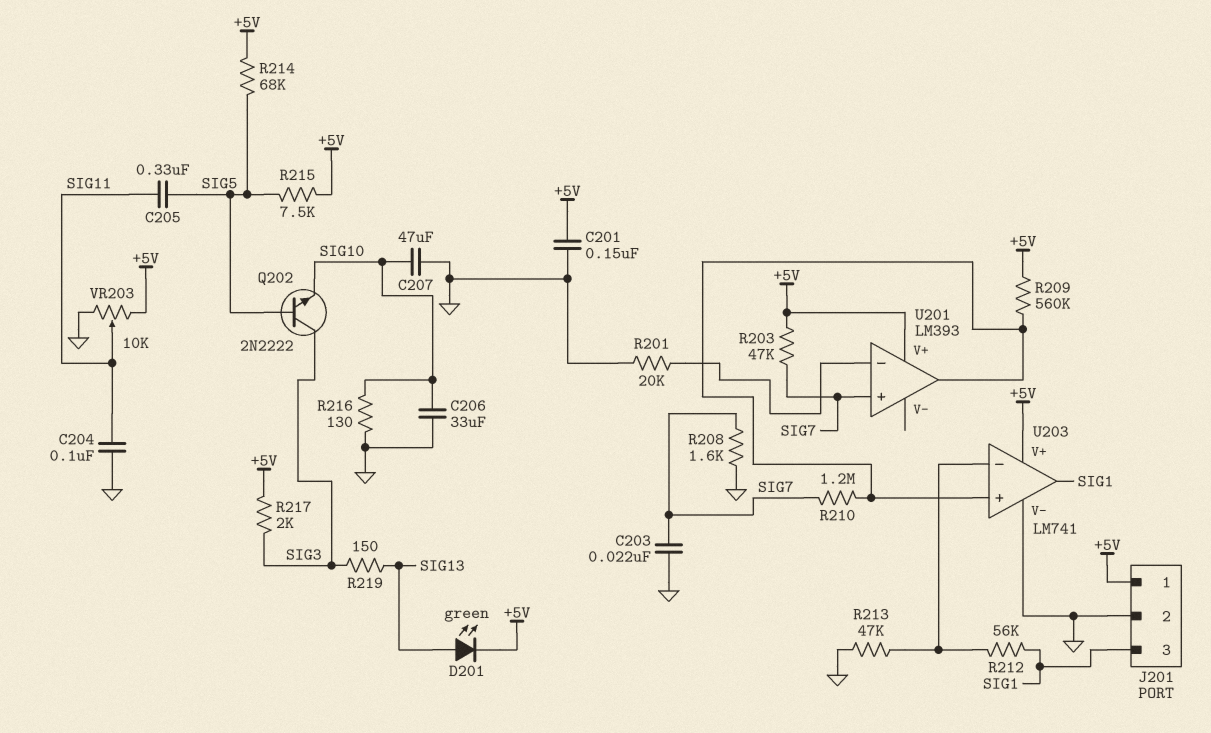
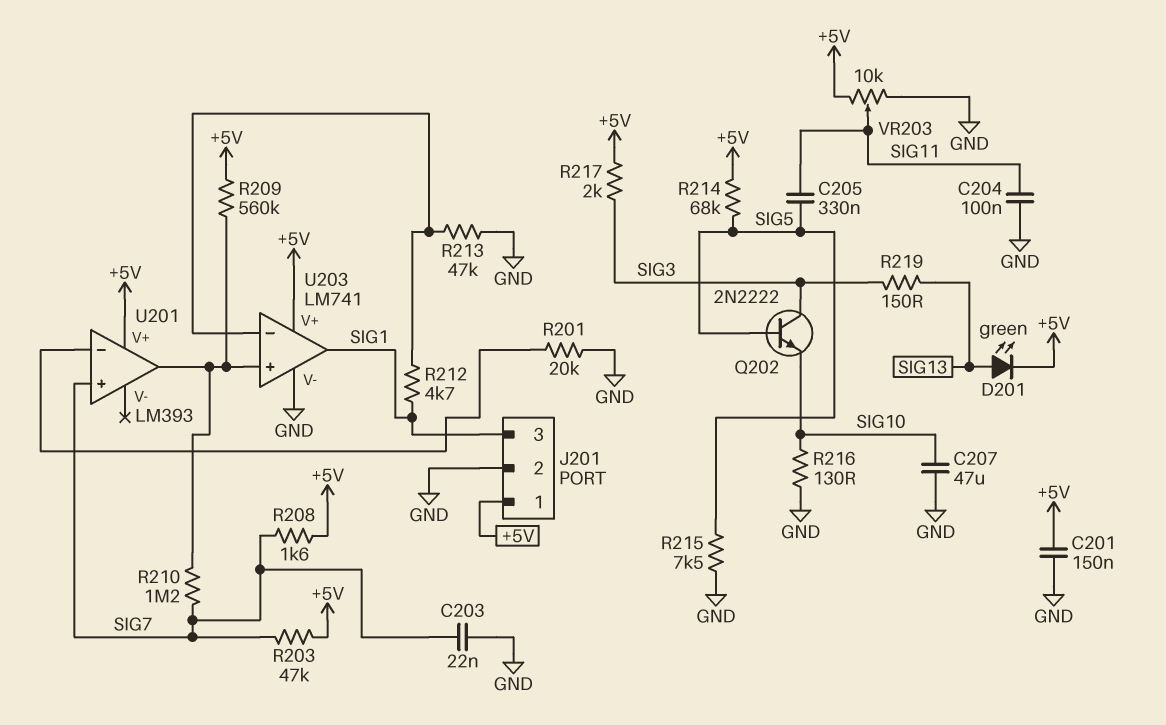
C206: 33uF (GND, SIG10) -> none
R208: 1.6k (GND, SIG7) -> 1.6k (+5V, SIG7)
R212: 56k (SIG1, U203/in-) -> 4.7k (SIG1, U203/in-)
R215: 7.5k (+5V, SIG5) -> 7.5k (GND, SIG5)

